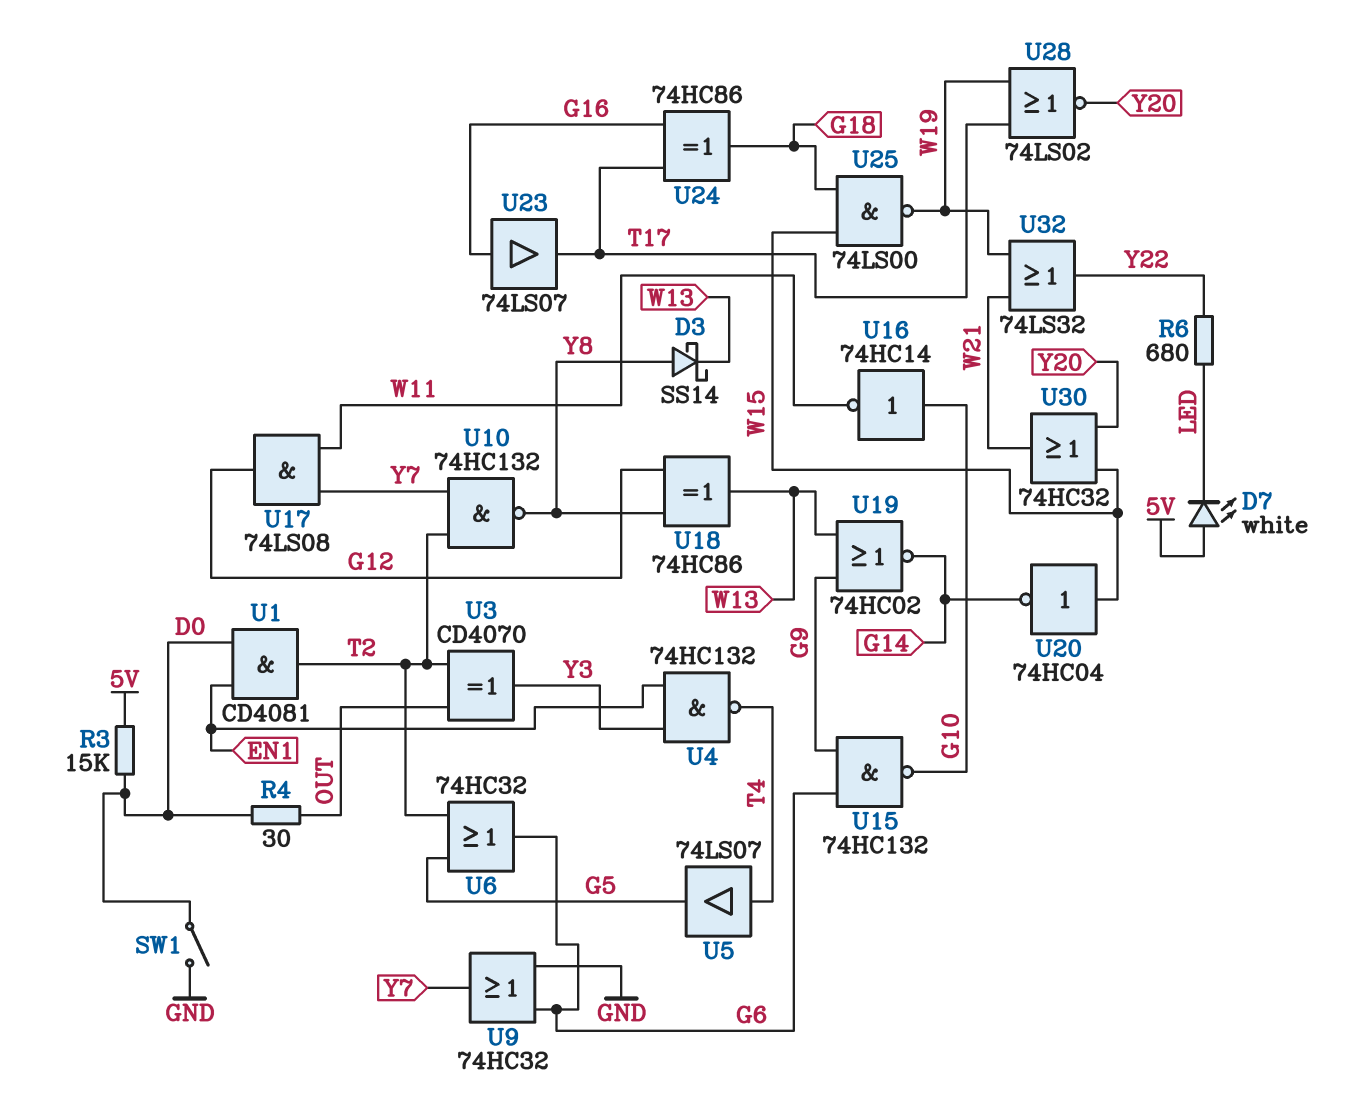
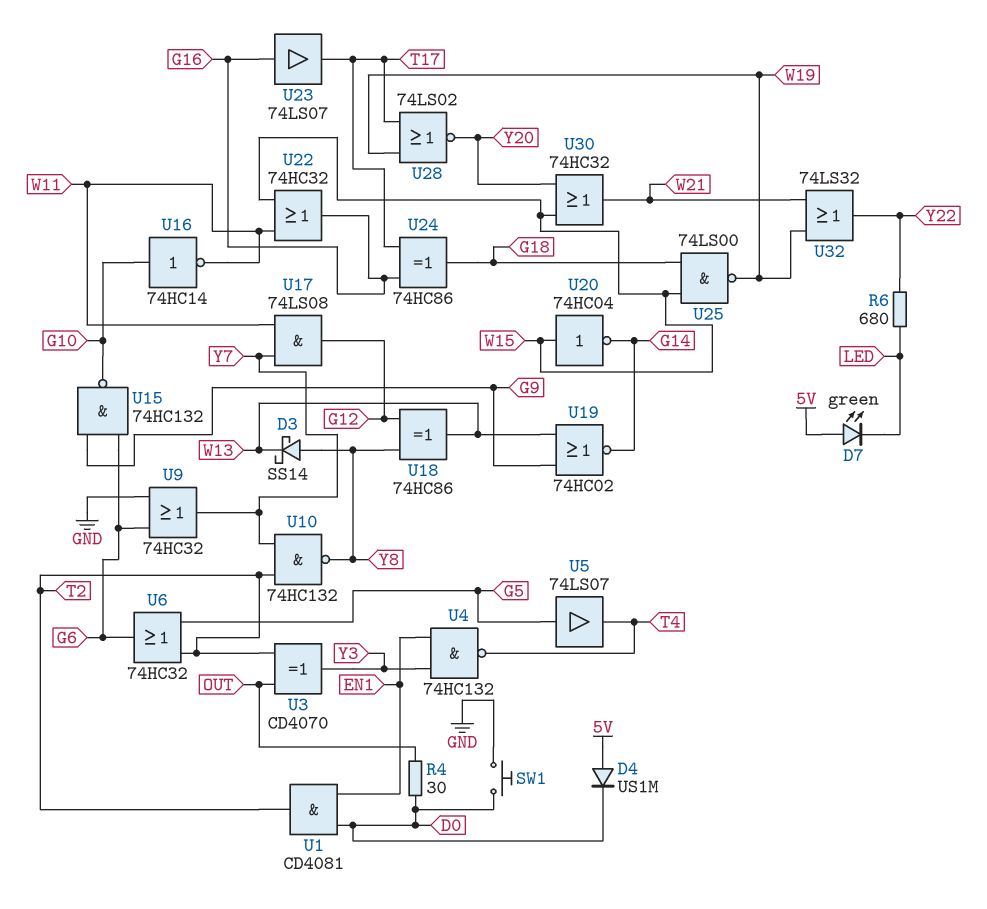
D4: none -> diode US1M (A 5V, K D0)
D7: LED white (A 5V, K LED) -> LED green (A 5V, K LED)
R3: 15k (5V, D0) -> none
SW1: switch (D0, GND) -> button (D0, GND)
U5: buffer 74LS07 (in T4, out G5) -> buffer 74LS07 (in G5, out T4)
U22: none -> OR 74HC32 (in W11, in W15, out G16)

